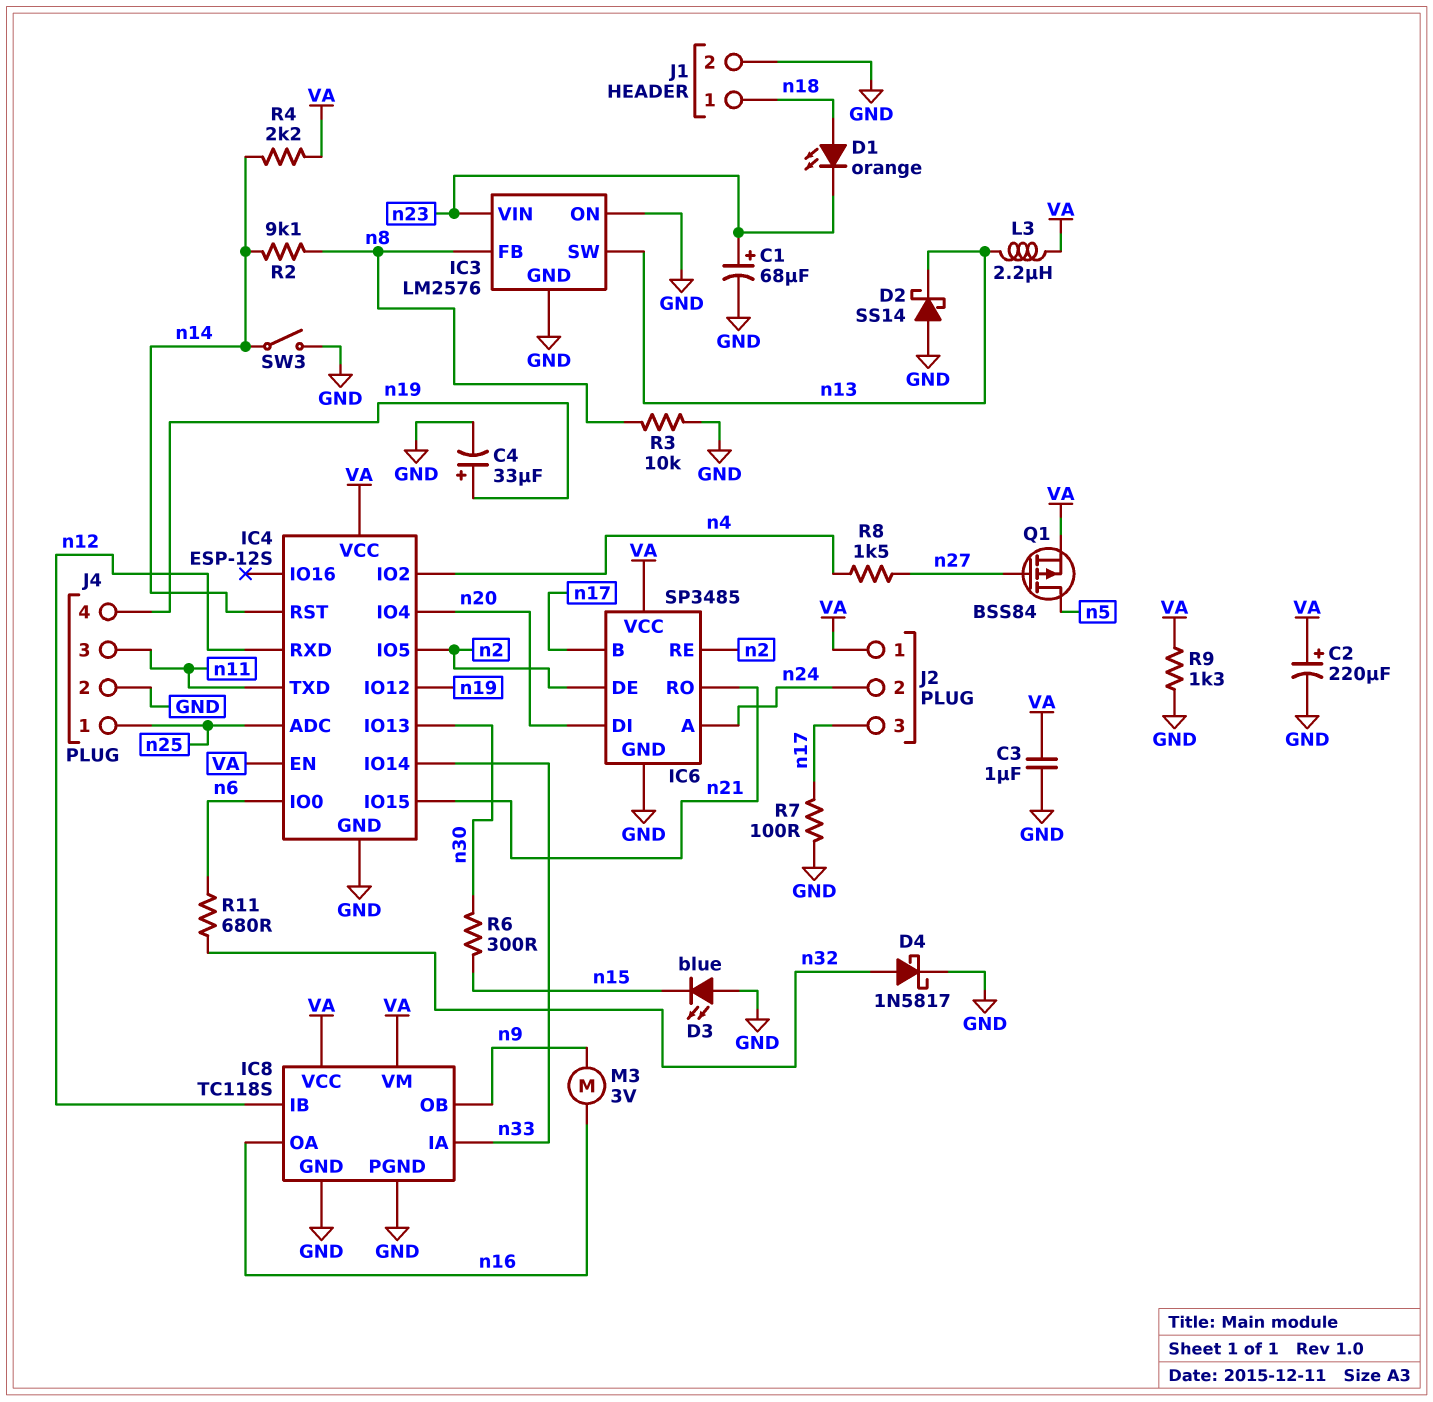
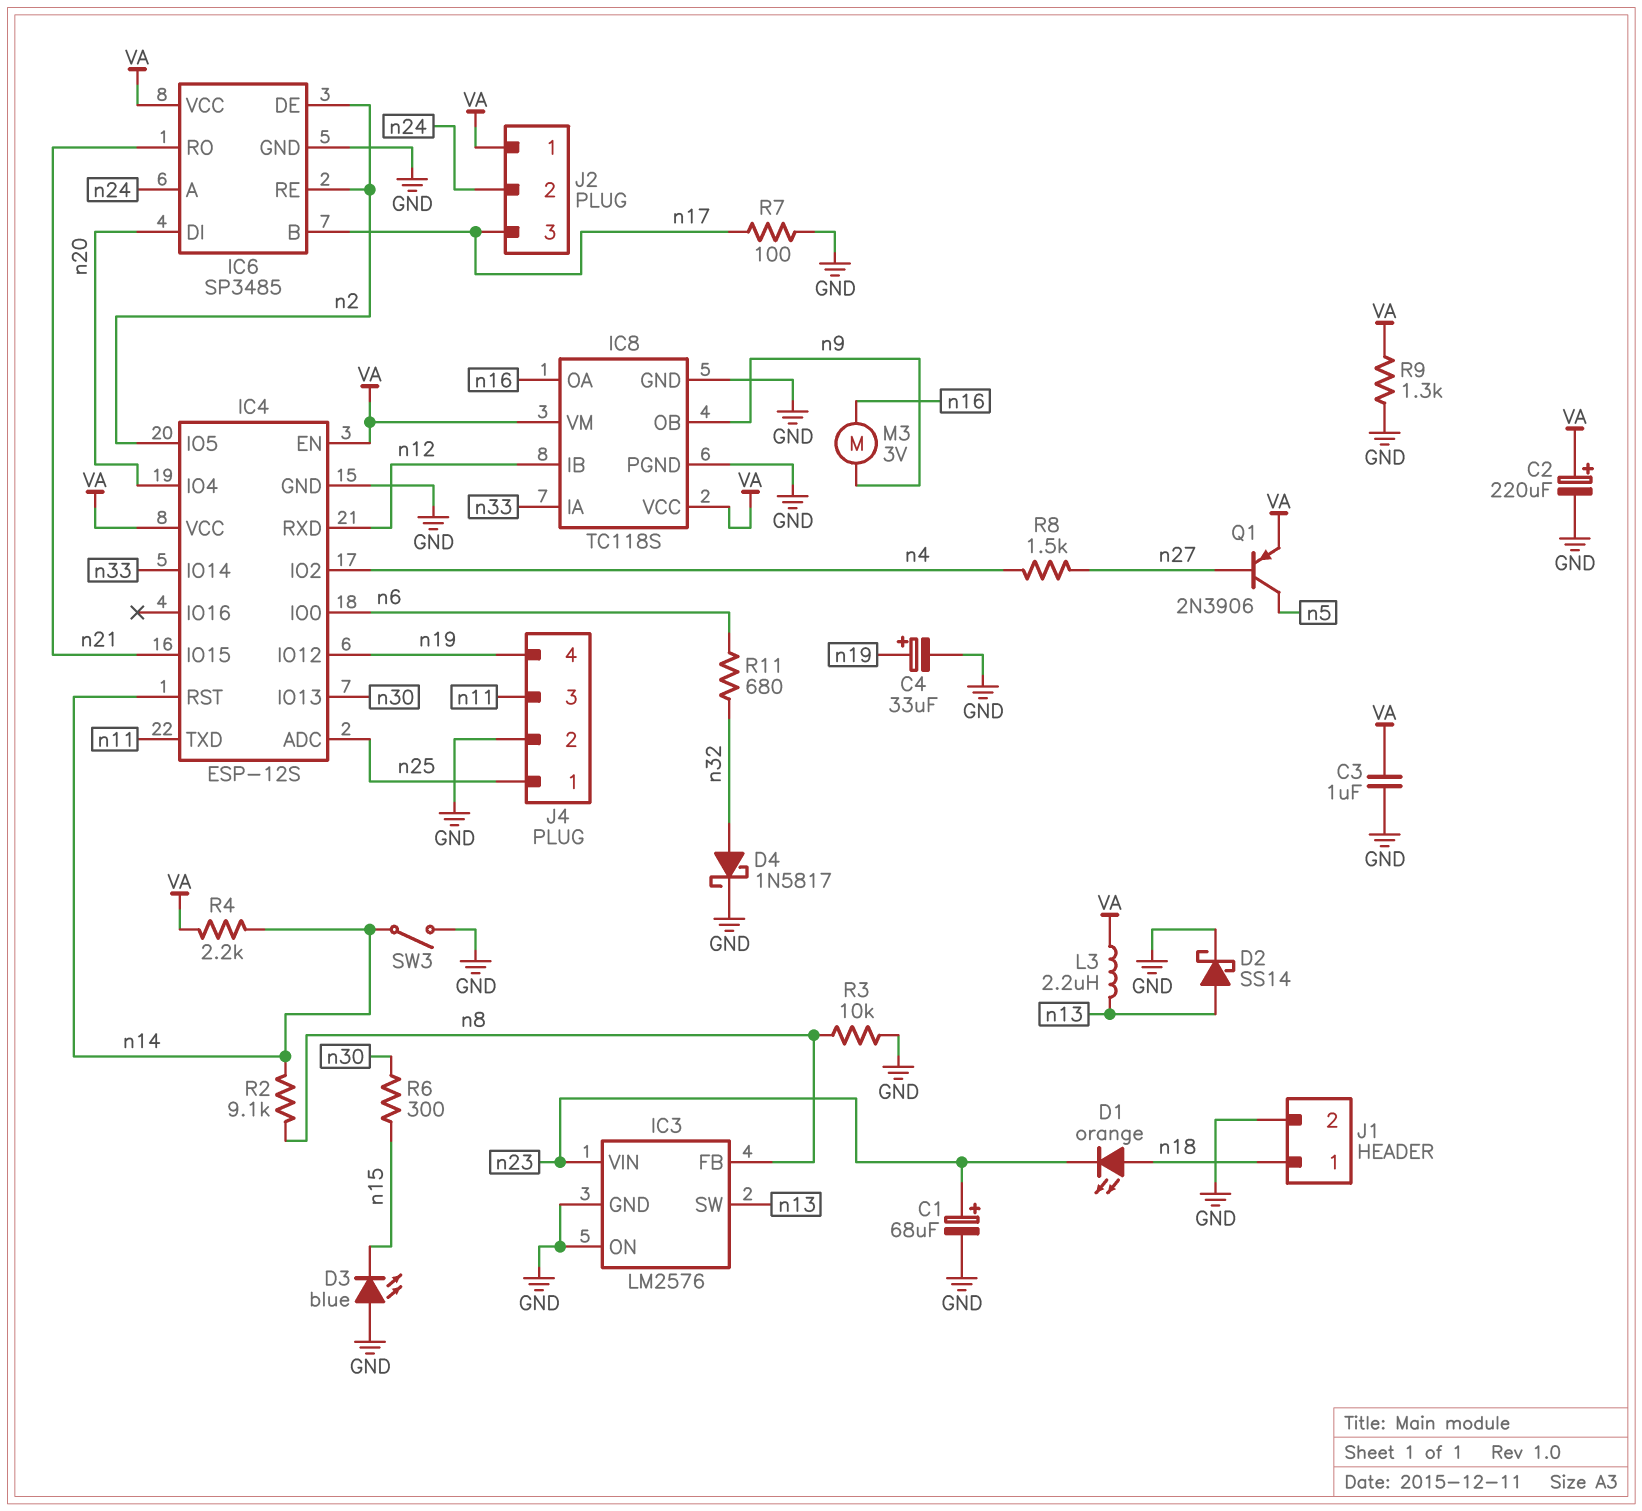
D2: schottky SS14 (A GND, K n13) -> schottky SS14 (A n13, K GND)
Q1: PMOS BSS84 (G n27, D n5, S VA) -> PNP 2N3906 (B n27, C n5, E VA)

